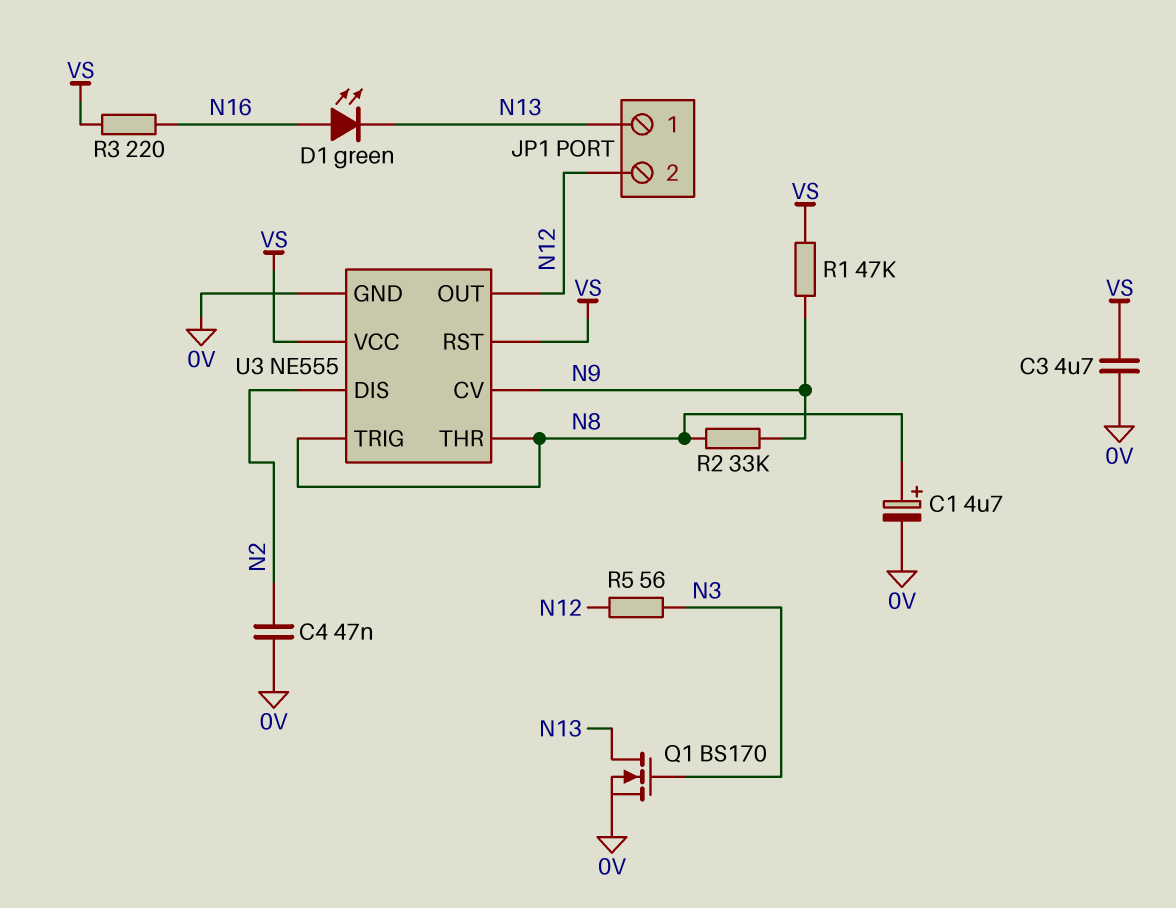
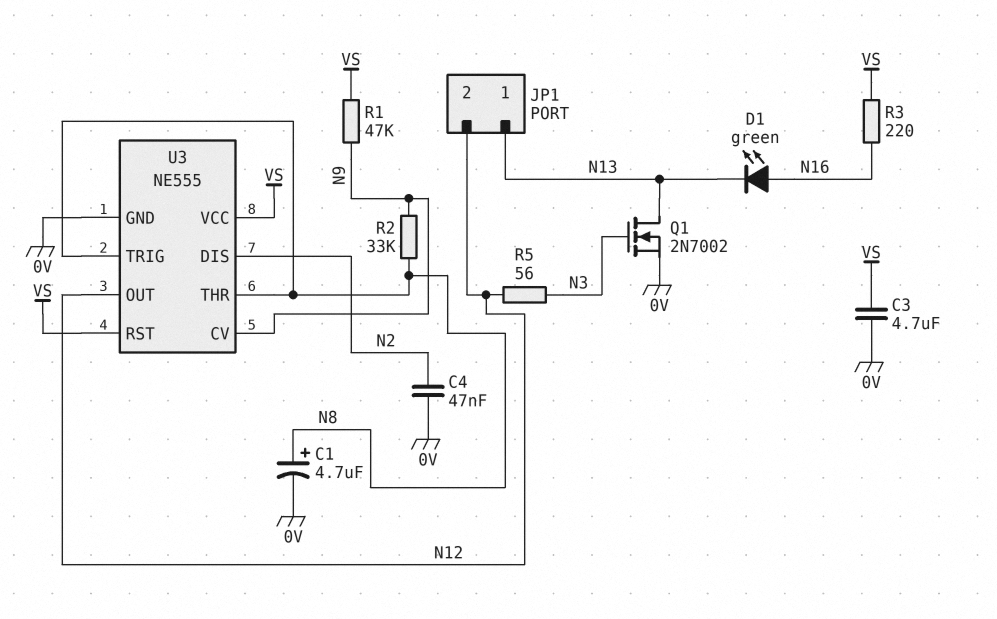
Q1: NMOS BS170 (G N3, D N13, S 0V) -> NMOS 2N7002 (G N3, D N13, S 0V)

